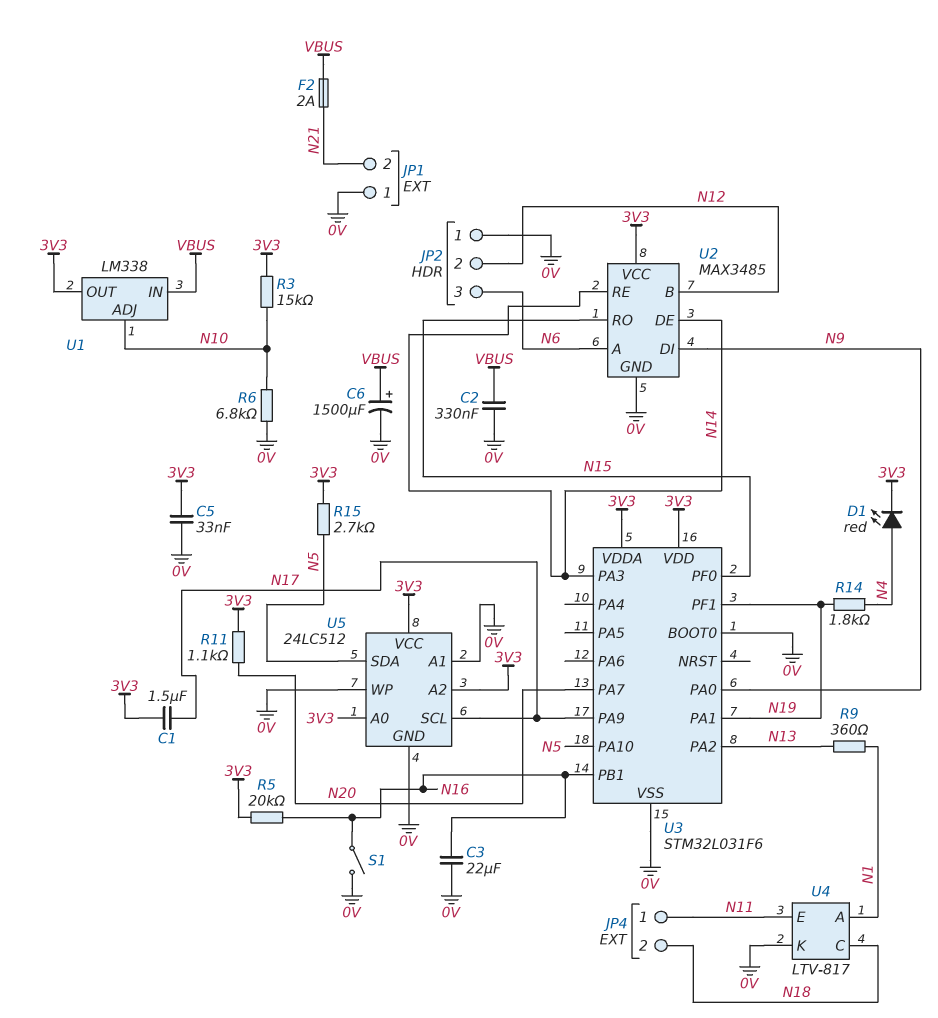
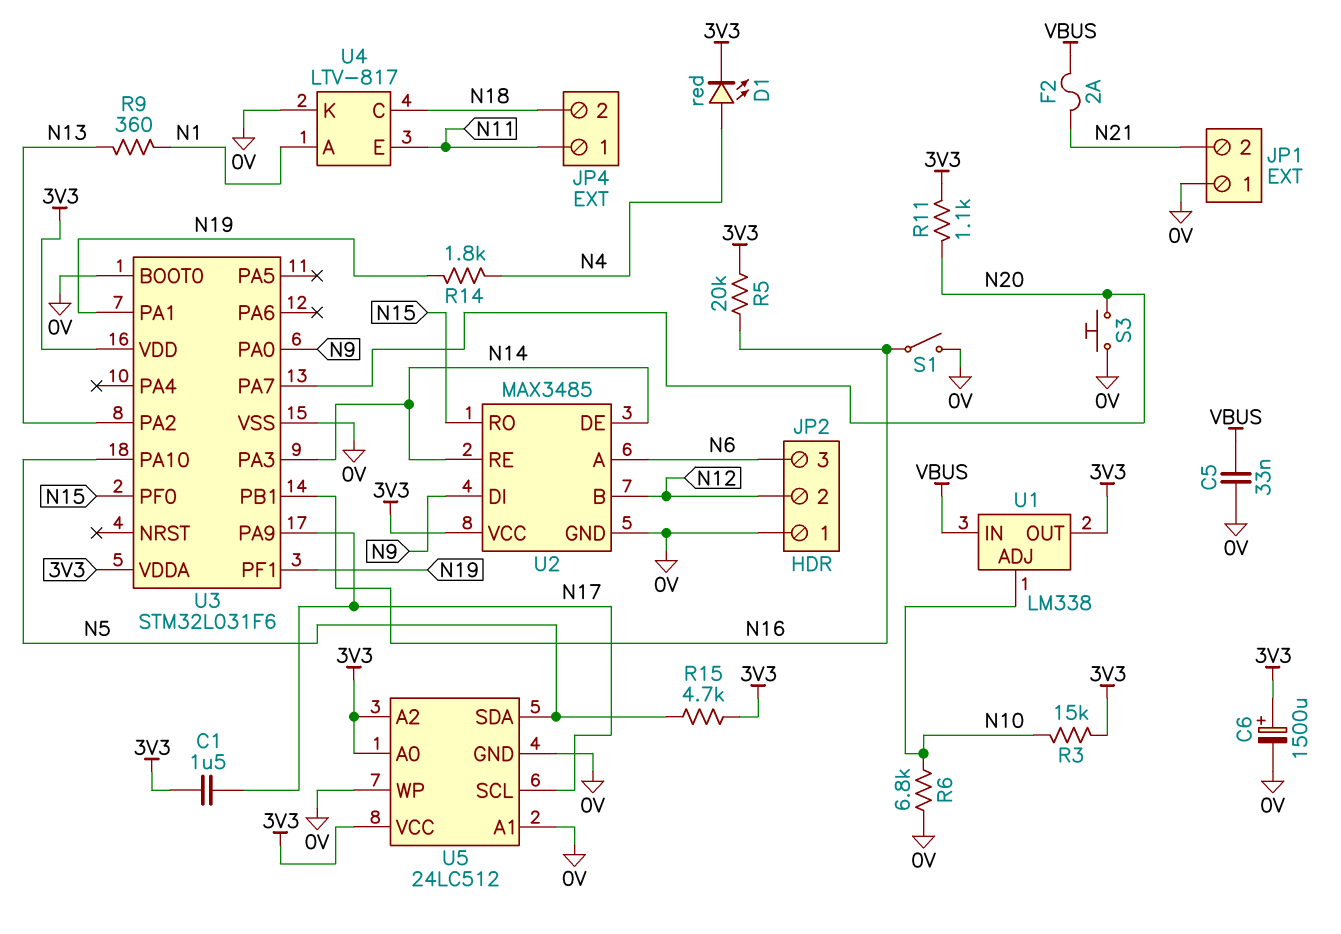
C2: 330nF (0V, VBUS) -> none
C3: 22uF (0V, N16) -> none
C5: 33nF (0V, 3V3) -> 33nF (0V, VBUS)
C6: 1500uF (plus VBUS, minus 0V) -> 1500uF (plus 3V3, minus 0V)
R15: 2.7k (3V3, N5) -> 4.7k (3V3, N5)
S3: none -> button (0V, N20)

